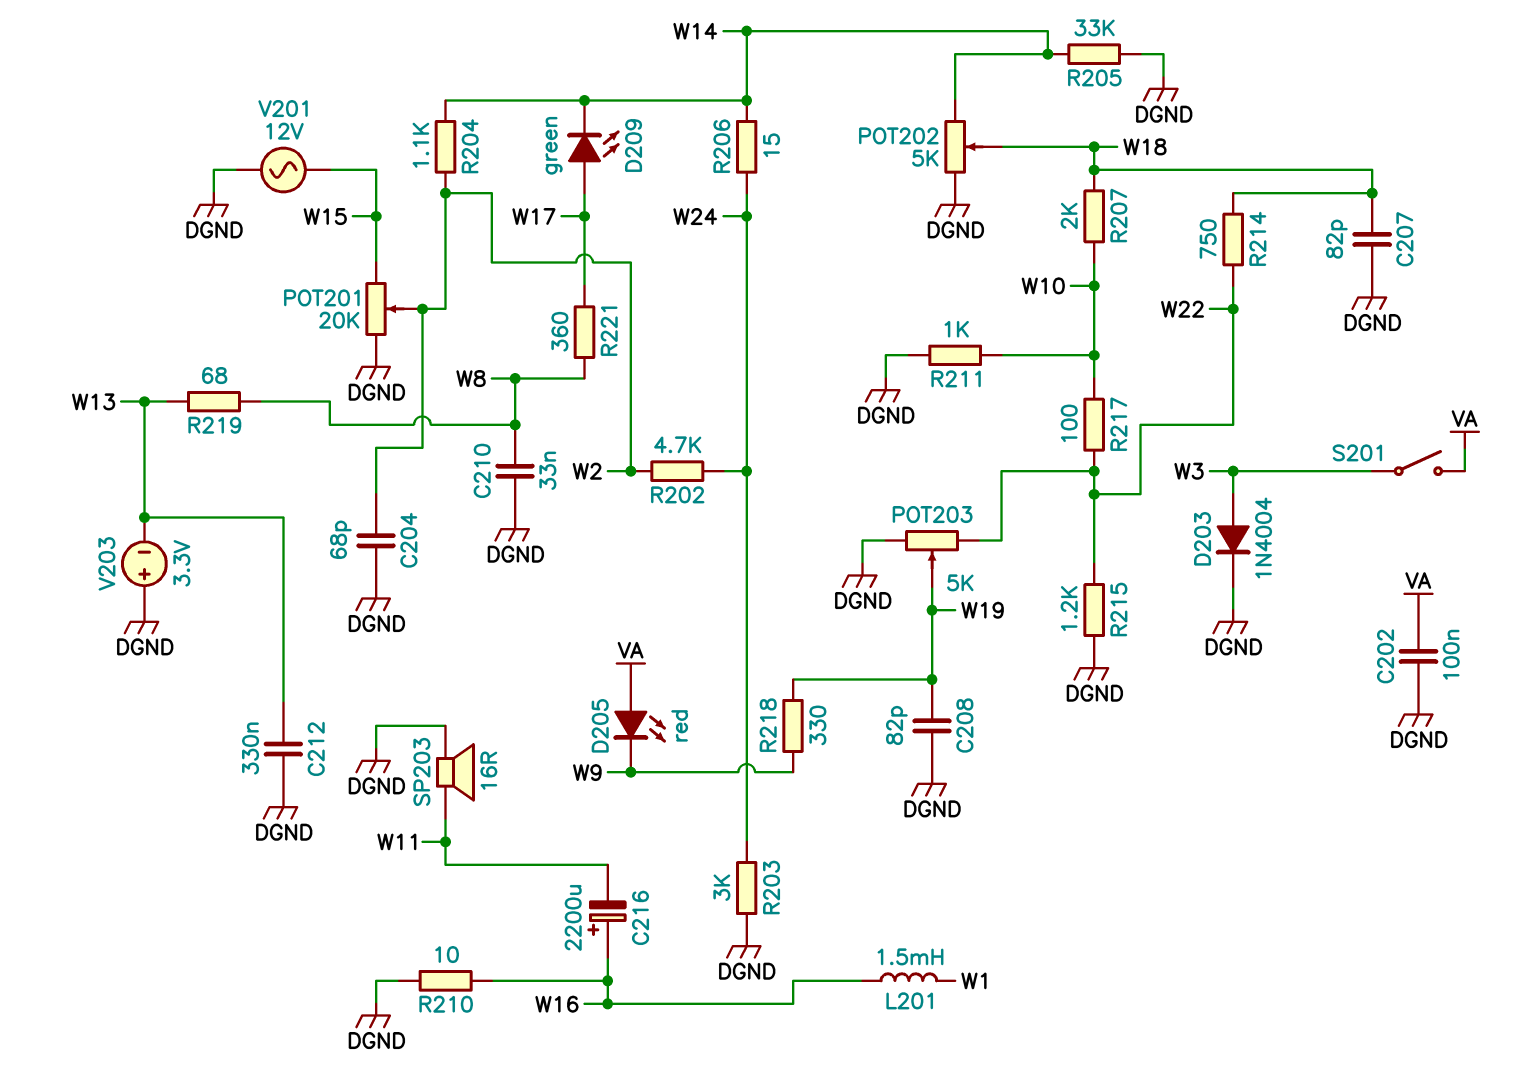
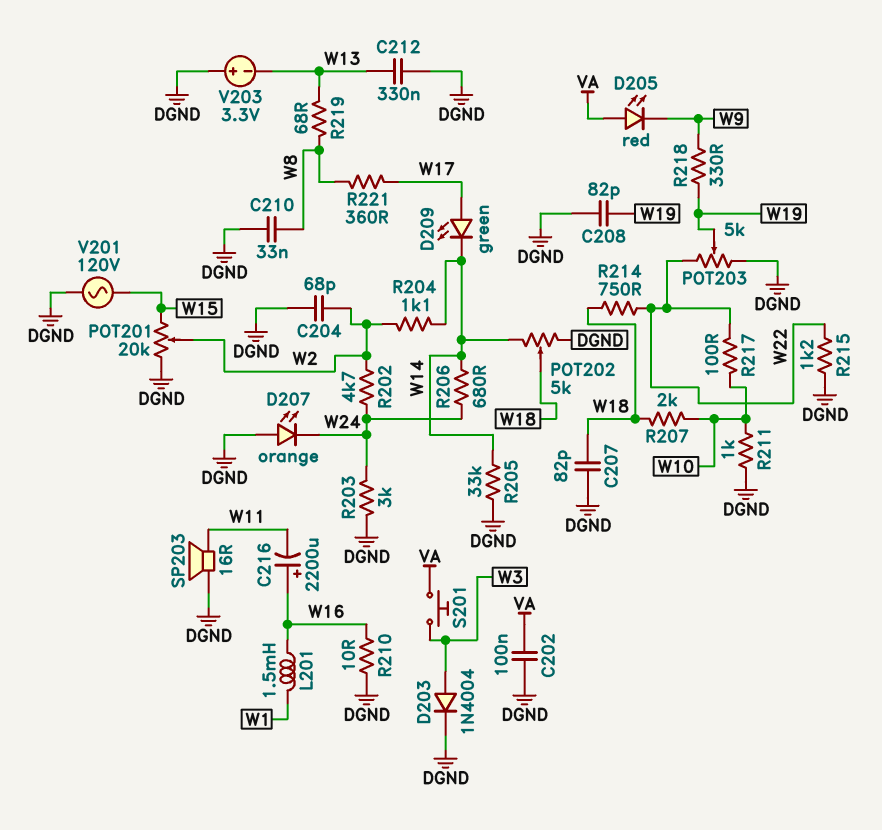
D207: none -> LED orange (A DGND, K W24)
R206: 15 (W14, W24) -> 680 (W14, W24)
S201: switch (VA, W3) -> button (VA, W3)
V201: AC 12V (DGND, W15) -> AC 120V (DGND, W15)

